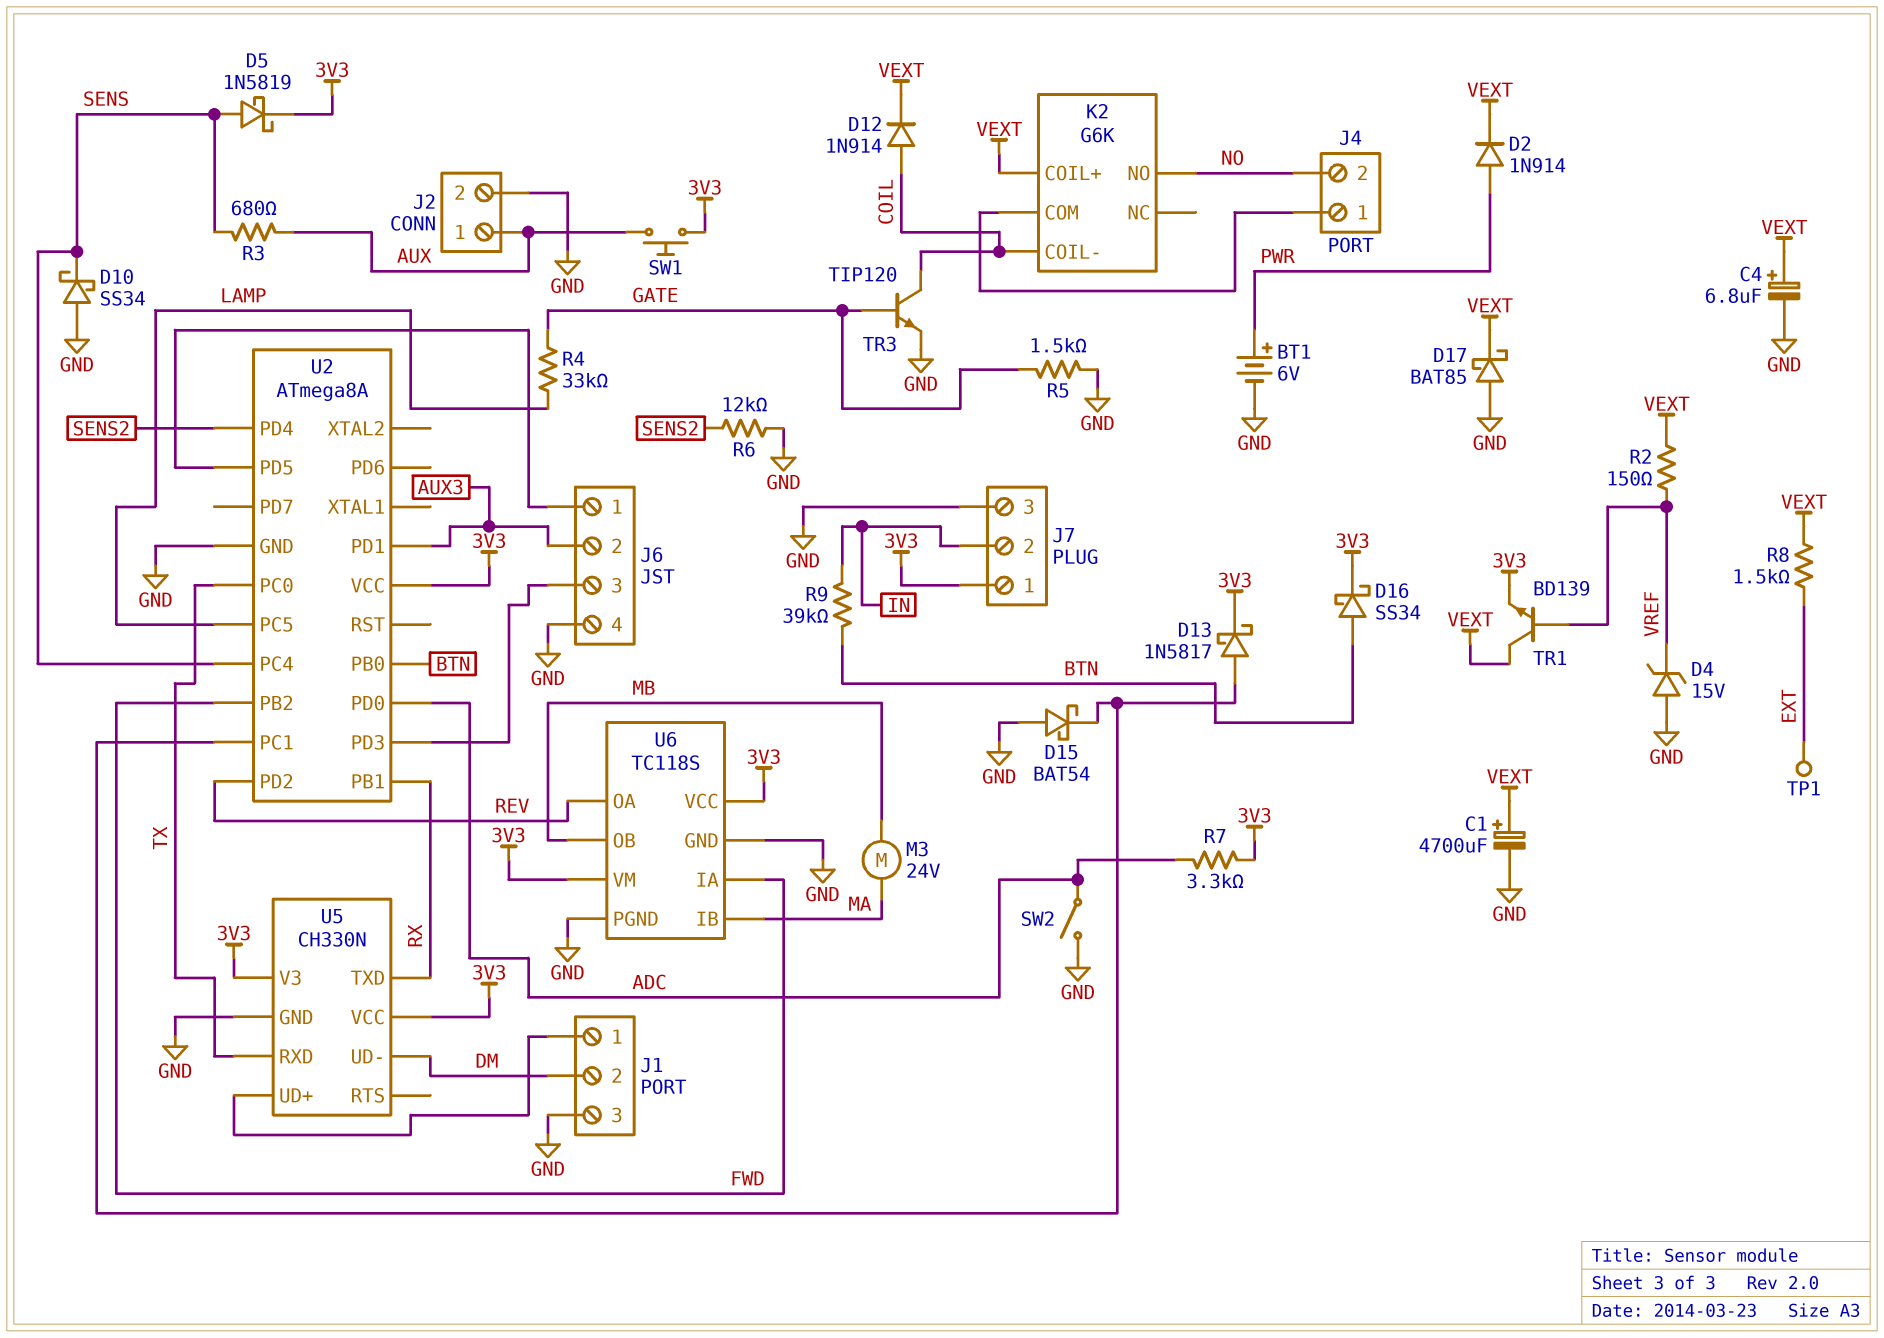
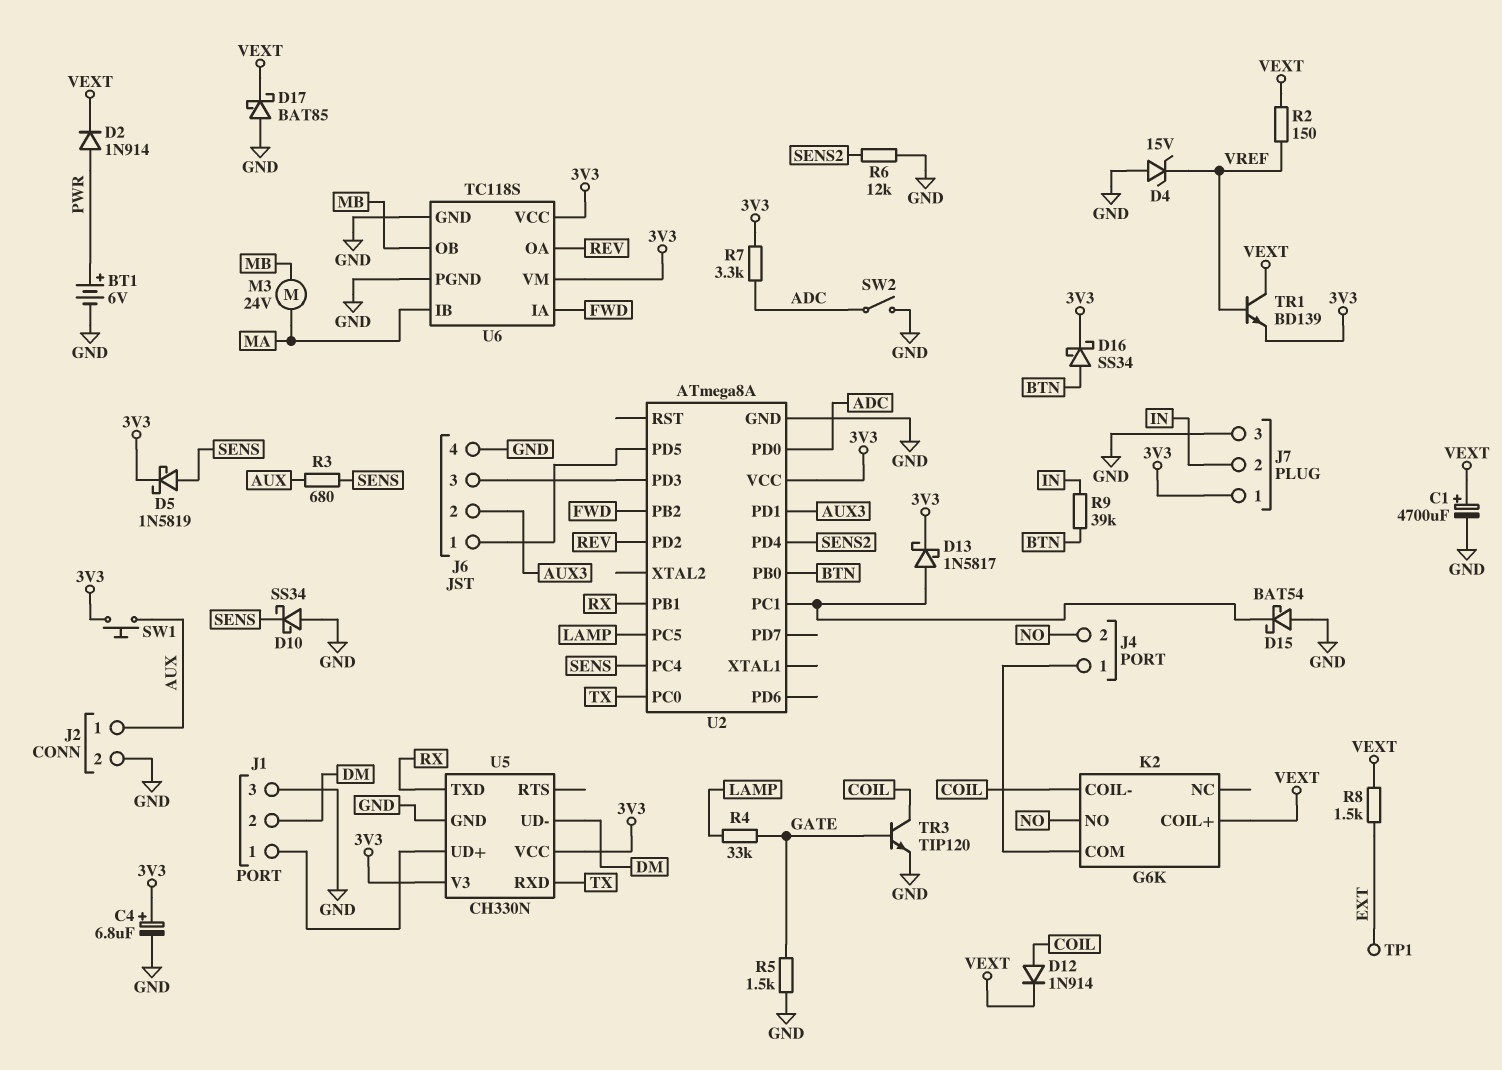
C4: 6.8uF (plus VEXT, minus GND) -> 6.8uF (plus 3V3, minus GND)

